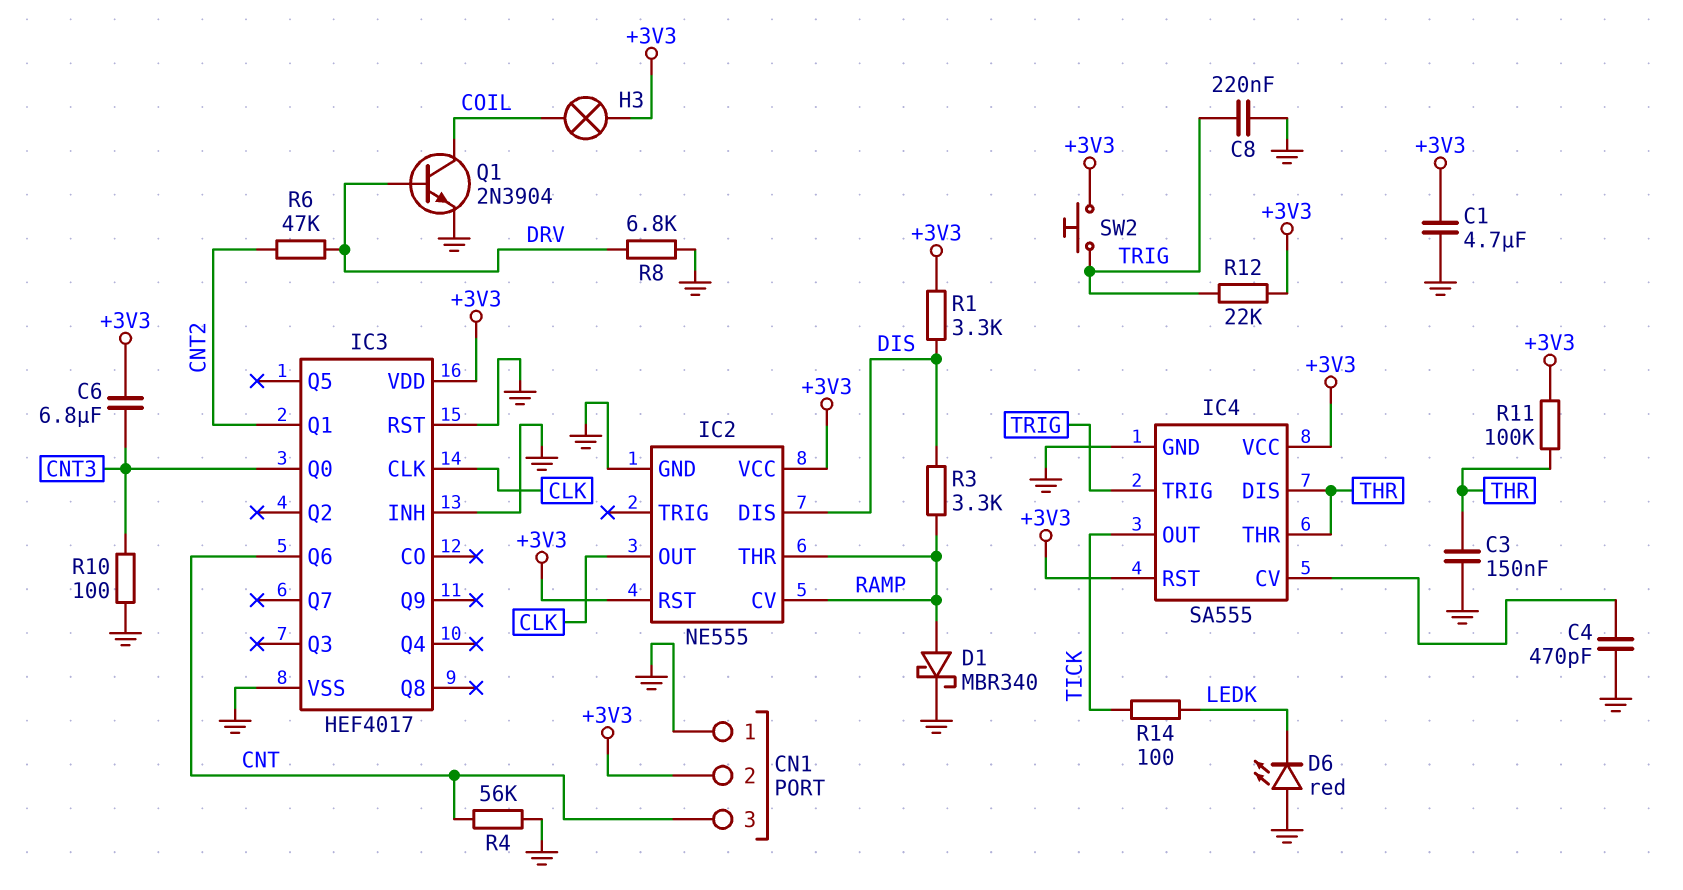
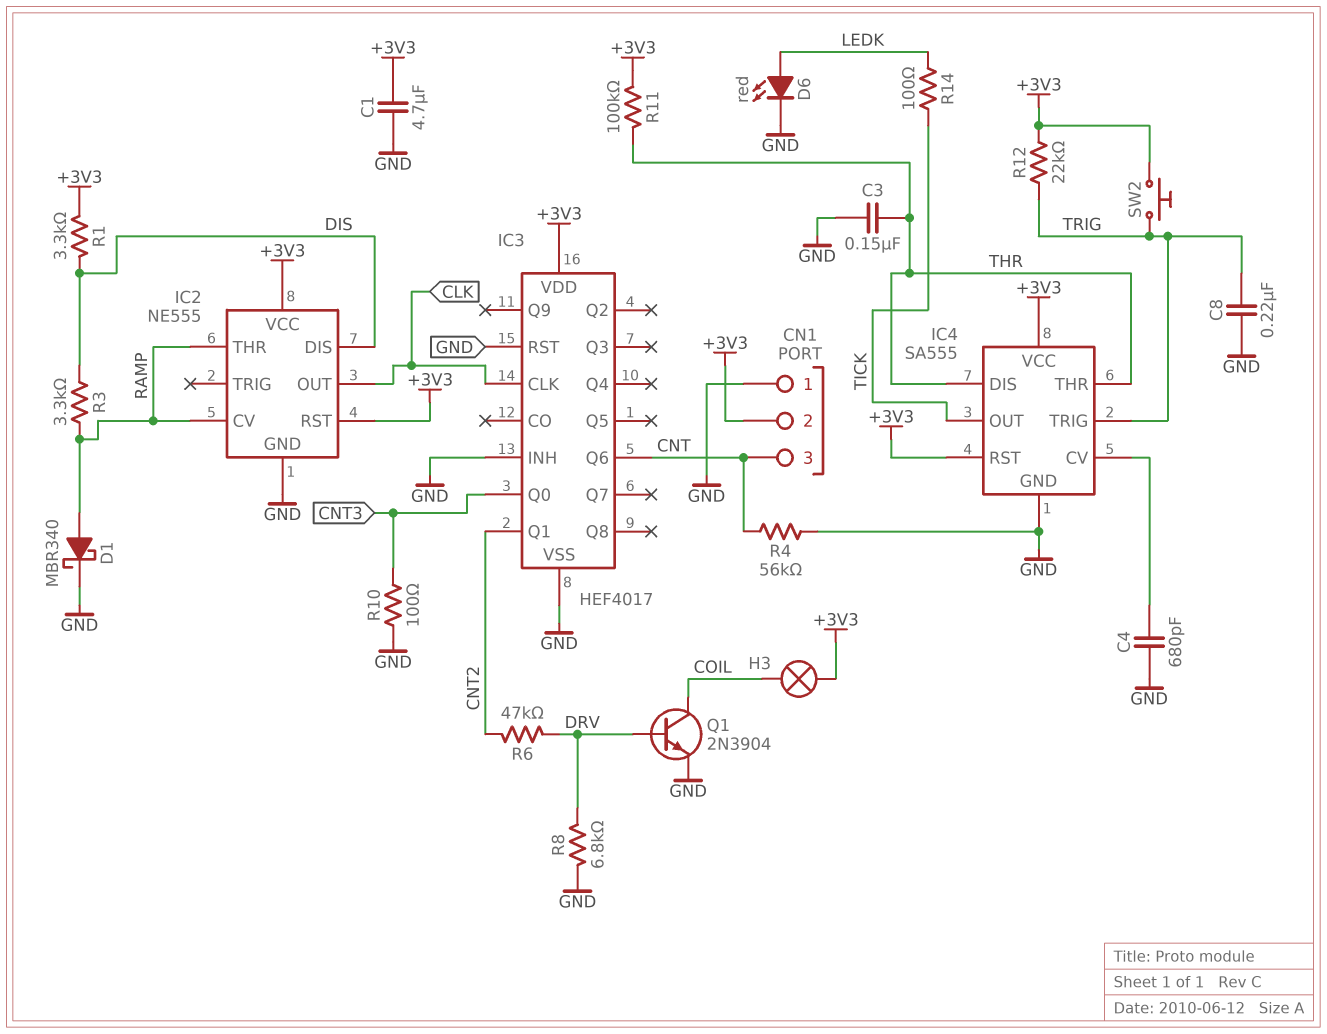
C4: 470pF (GND, IC4/CV) -> 680pF (GND, IC4/CV)
C6: 6.8uF (+3V3, CNT3) -> none
D6: LED red (A GND, K LEDK) -> LED red (A LEDK, K GND)

